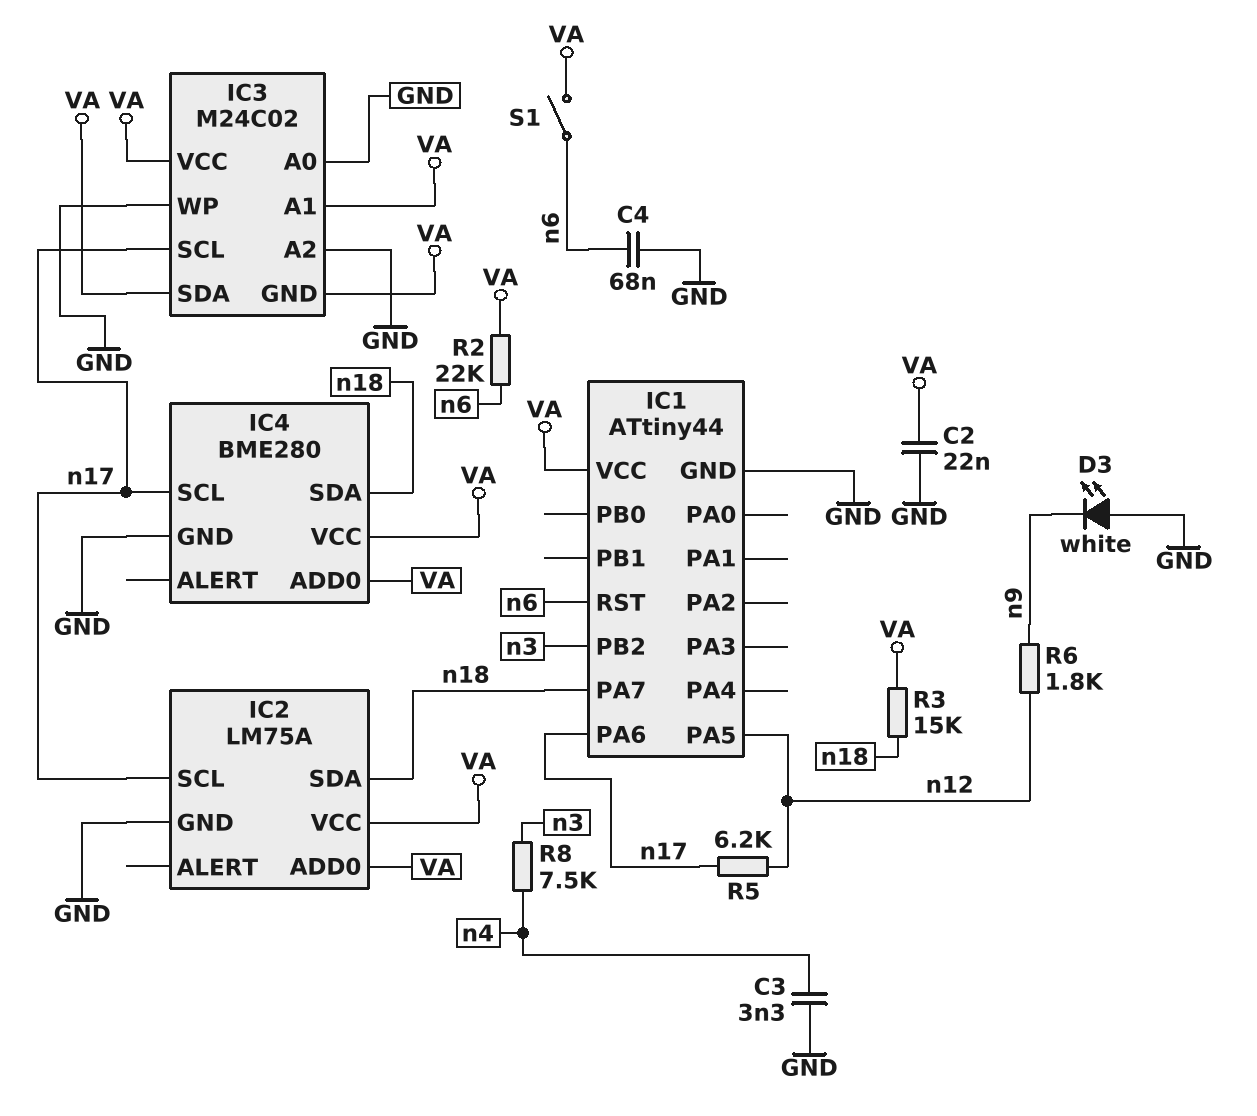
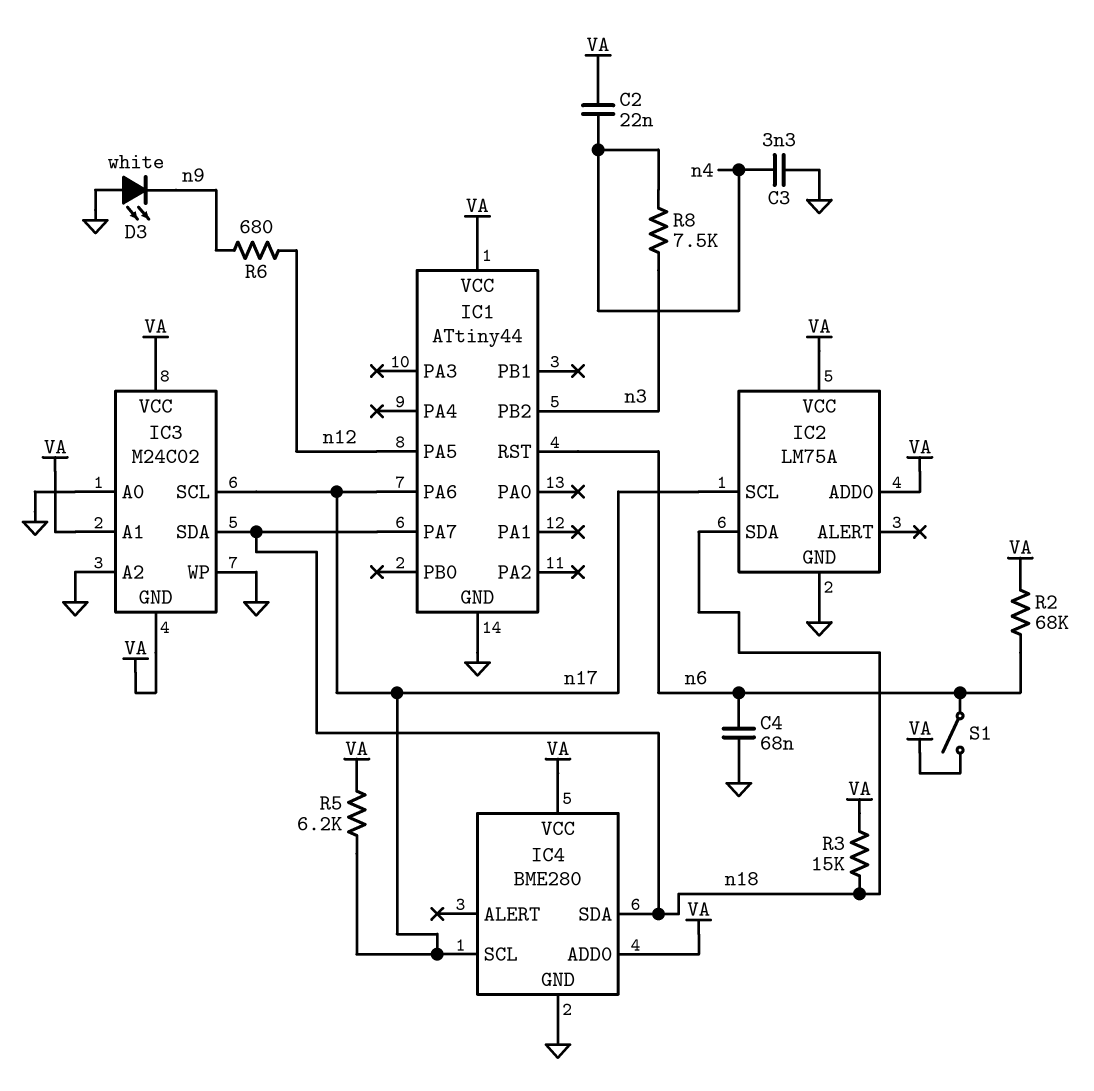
C2: 22nF (GND, VA) -> 22nF (VA, n4)
IC3 pin SDA: VA -> n18
R2: 22k (VA, n6) -> 68k (VA, n6)
R5: 6.2k (n12, n17) -> 6.2k (VA, n17)
R6: 1.8k (n9, n12) -> 680 (n9, n12)

